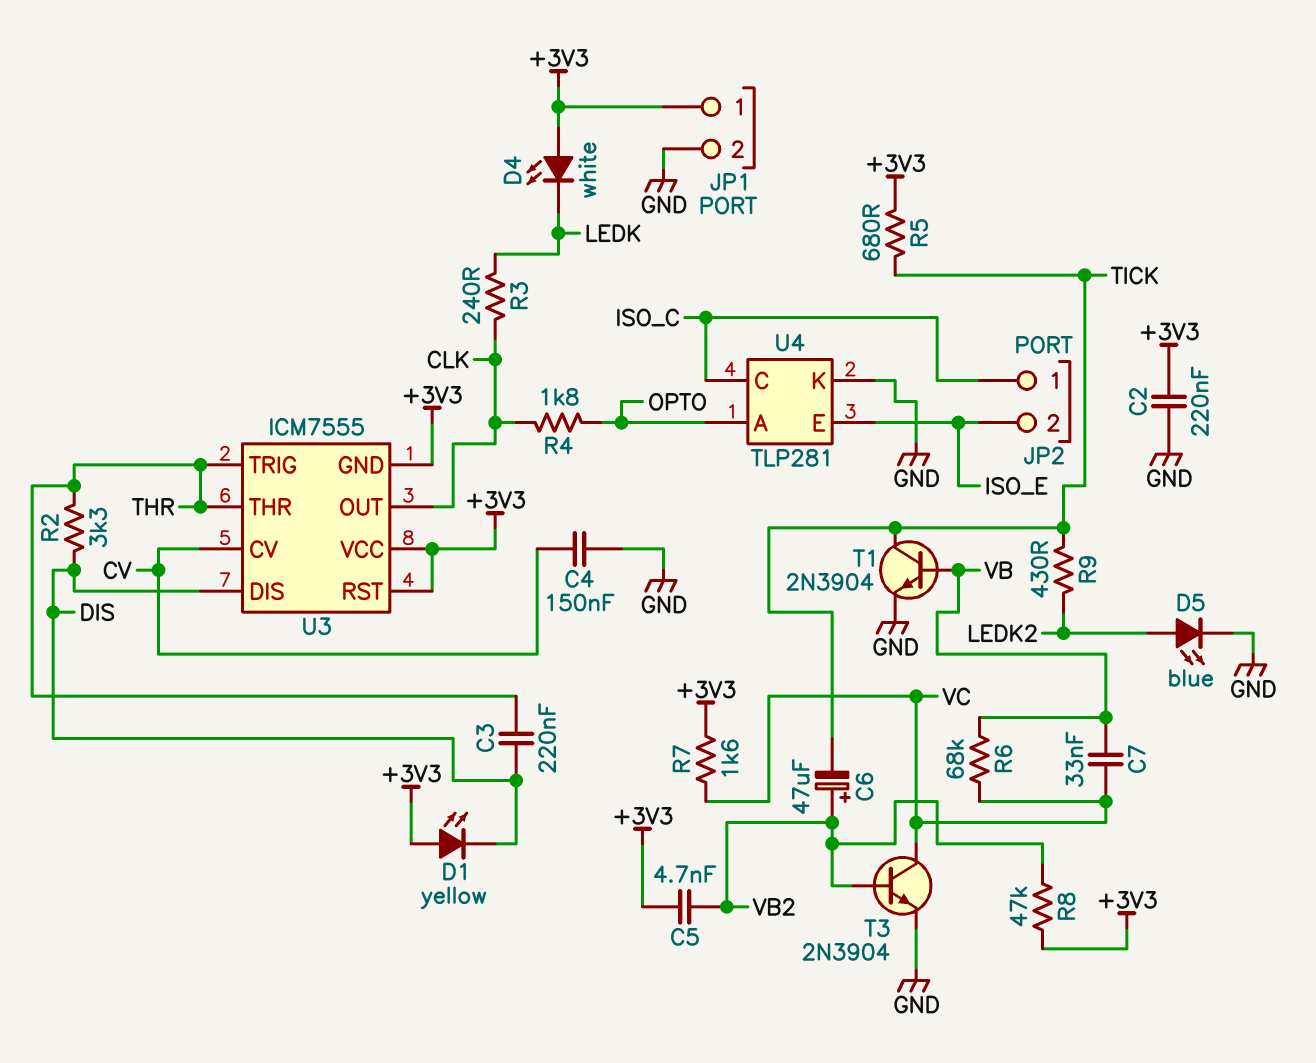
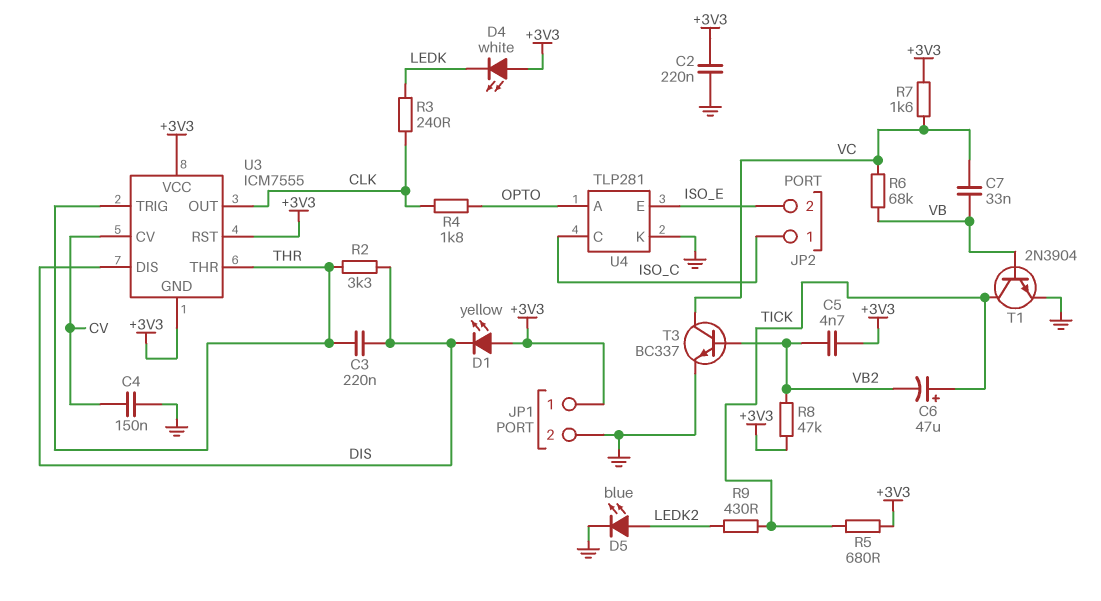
C6: 47uF (plus VB2, minus TICK) -> 47uF (plus TICK, minus VB2)
T3: NPN 2N3904 (B VB2, C VC, E GND) -> NPN BC337 (B VB2, C VC, E GND)

